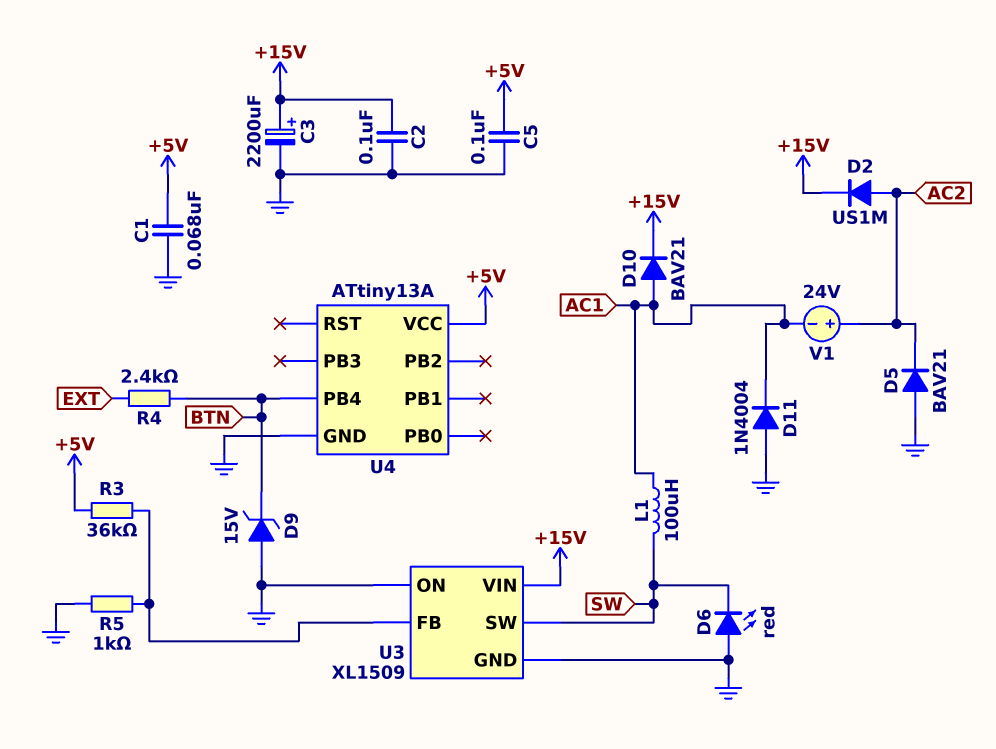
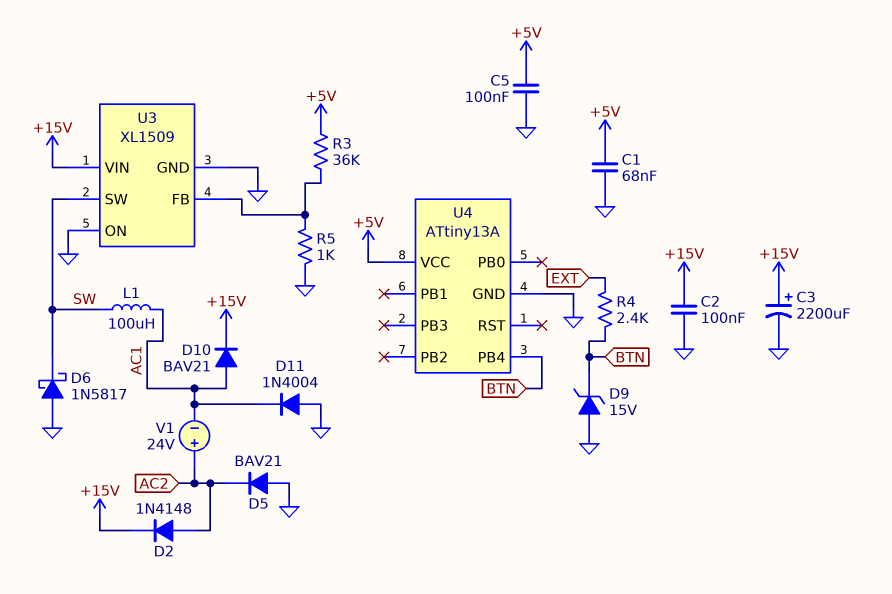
D2: diode US1M (A AC2, K +15V) -> diode 1N4148 (A AC2, K +15V)
D6: LED red (A GND, K SW) -> schottky 1N5817 (A GND, K SW)

